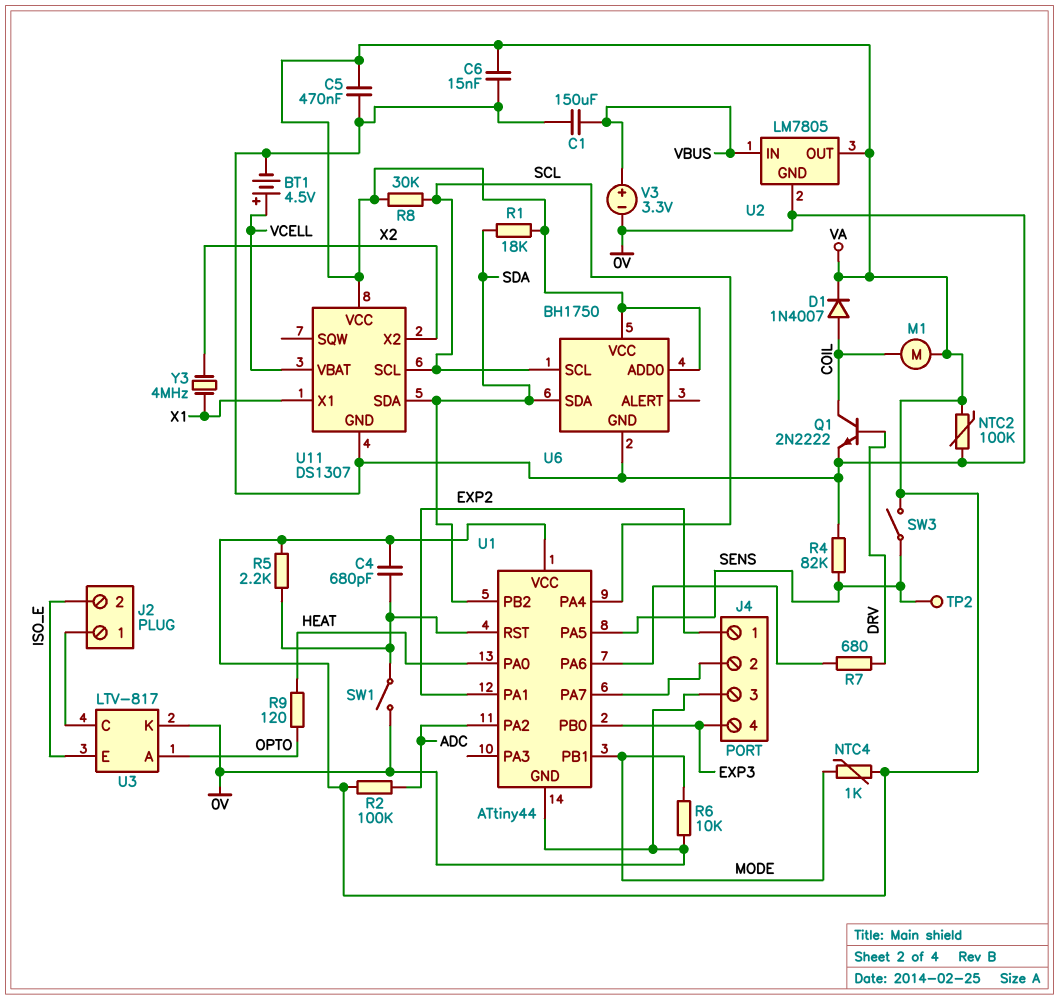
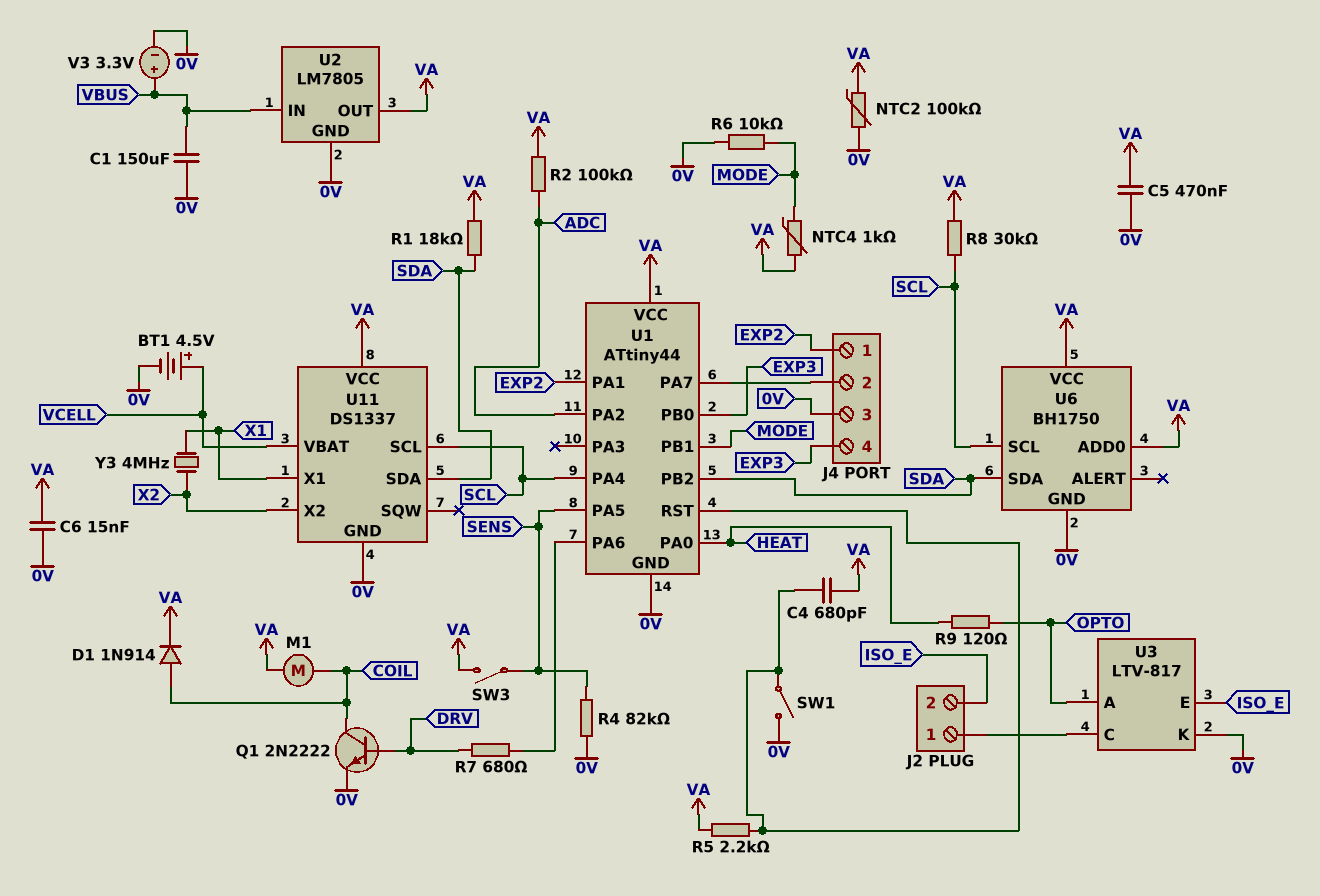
D1: diode 1N4007 (A COIL, K VA) -> diode 1N914 (A COIL, K VA)
TP2: test point (SENS) -> none
U11: DS1307 -> DS1337

